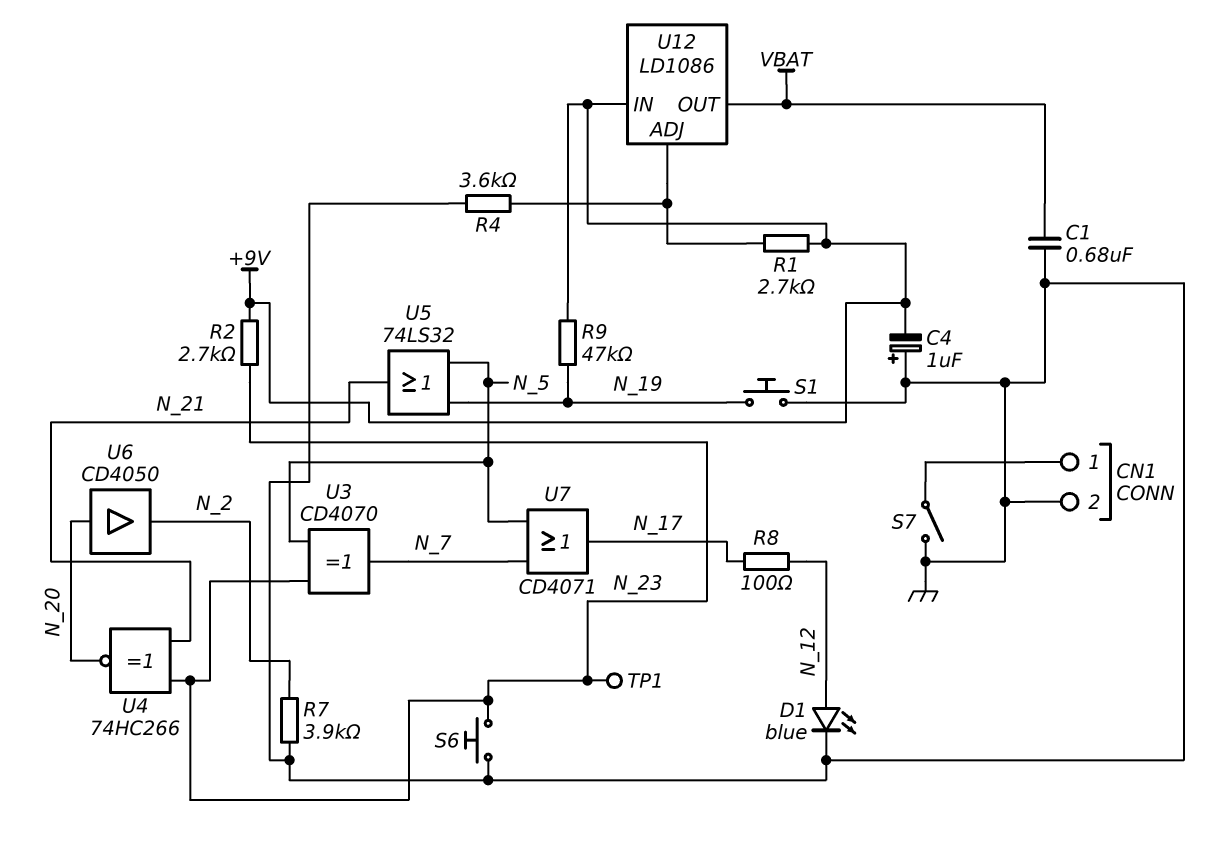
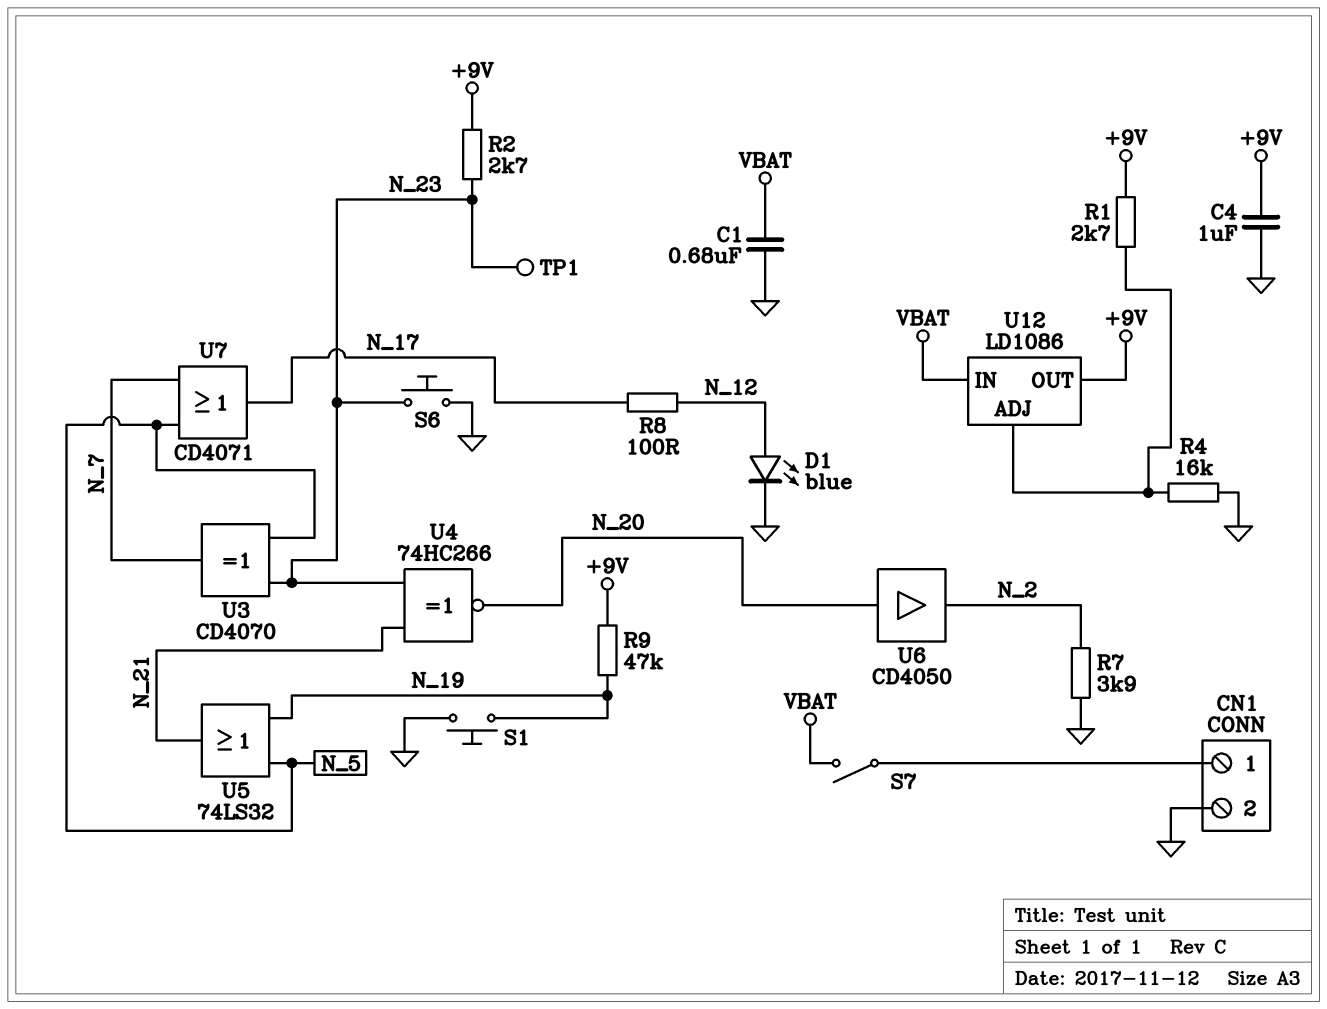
C4: 1uF (plus GND, minus +9V) -> 1uF (+9V, GND)
R4: 3.6k (GND, U12/ADJ) -> 16k (GND, U12/ADJ)
S7: switch (CN1/1, GND) -> switch (CN1/1, VBAT)
U12 pin IN: +9V -> VBAT
U12 pin OUT: VBAT -> +9V

